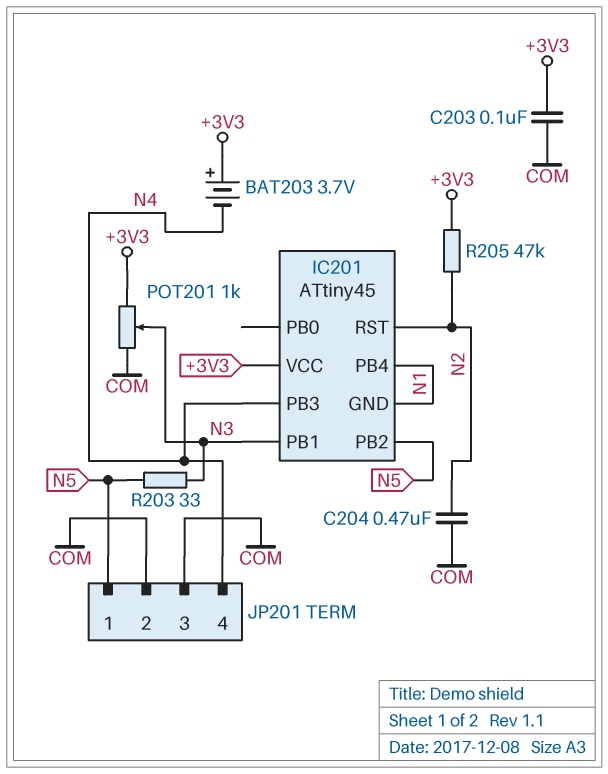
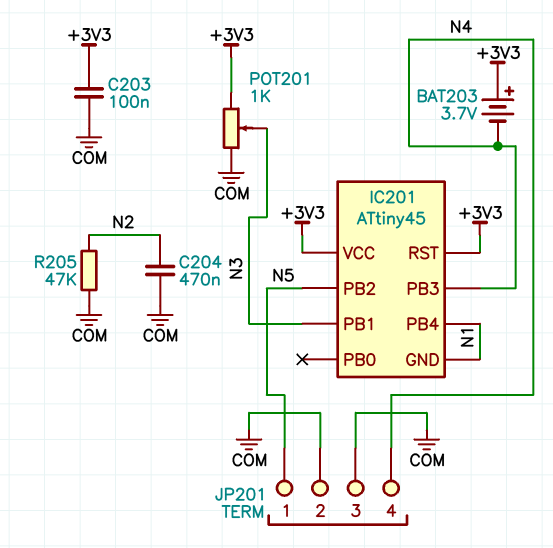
IC201 pin RST: N2 -> +3V3
R203: 33 (N3, N5) -> none
R205: 47k (+3V3, N2) -> 47k (COM, N2)

